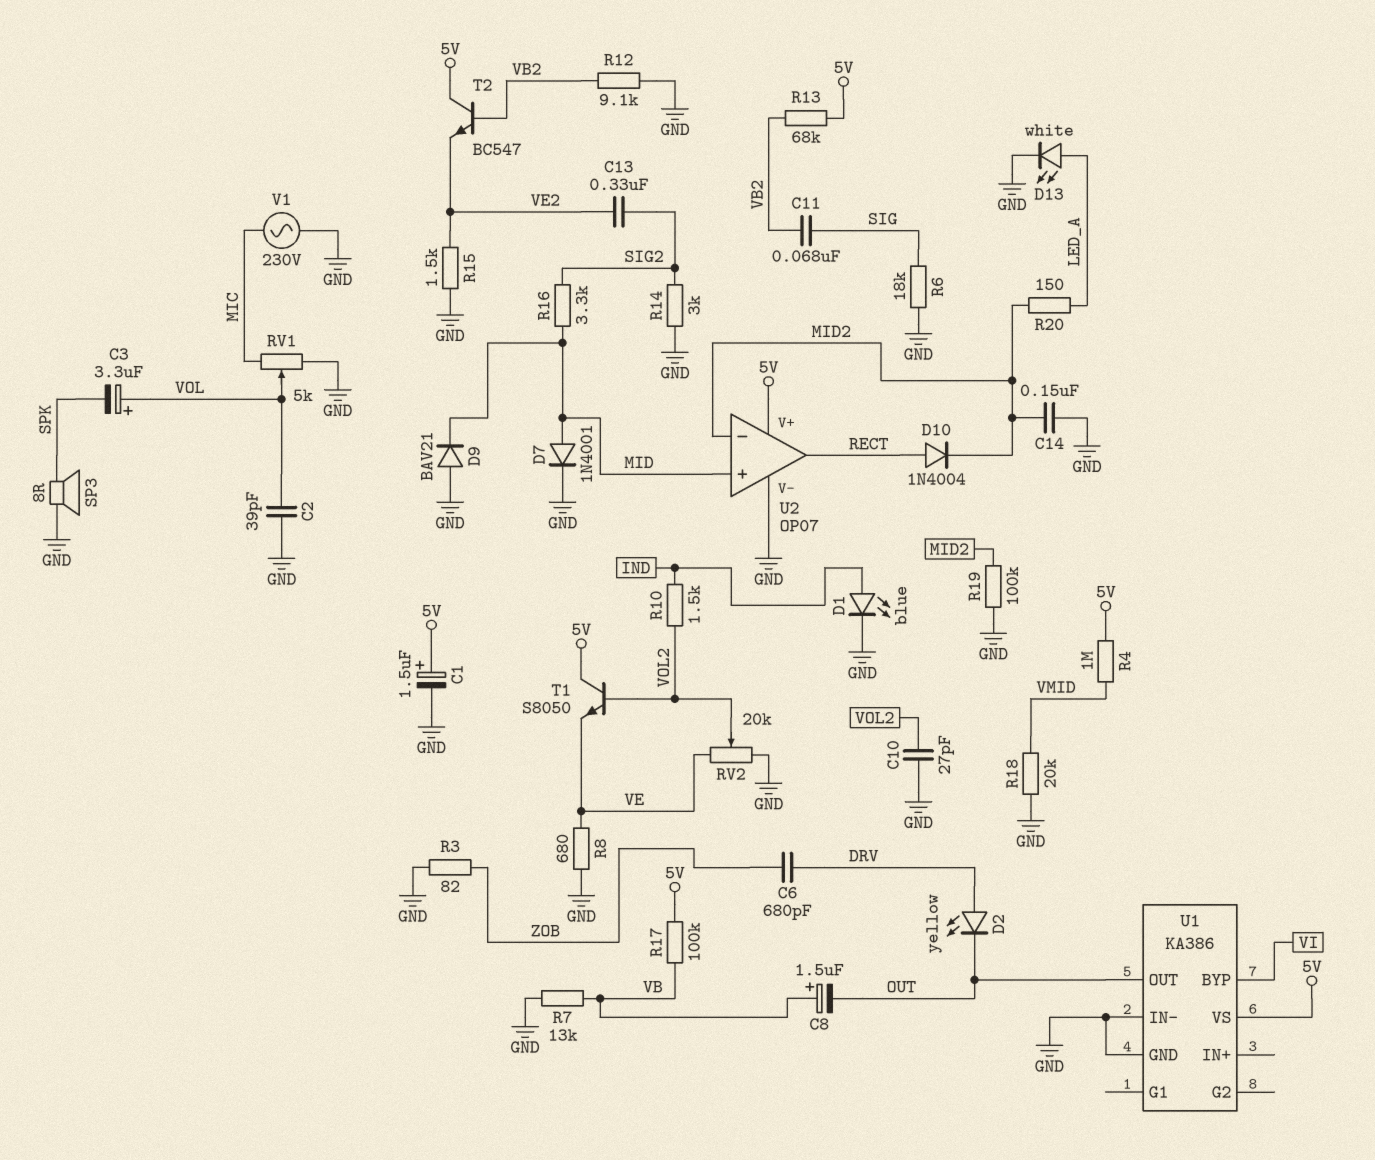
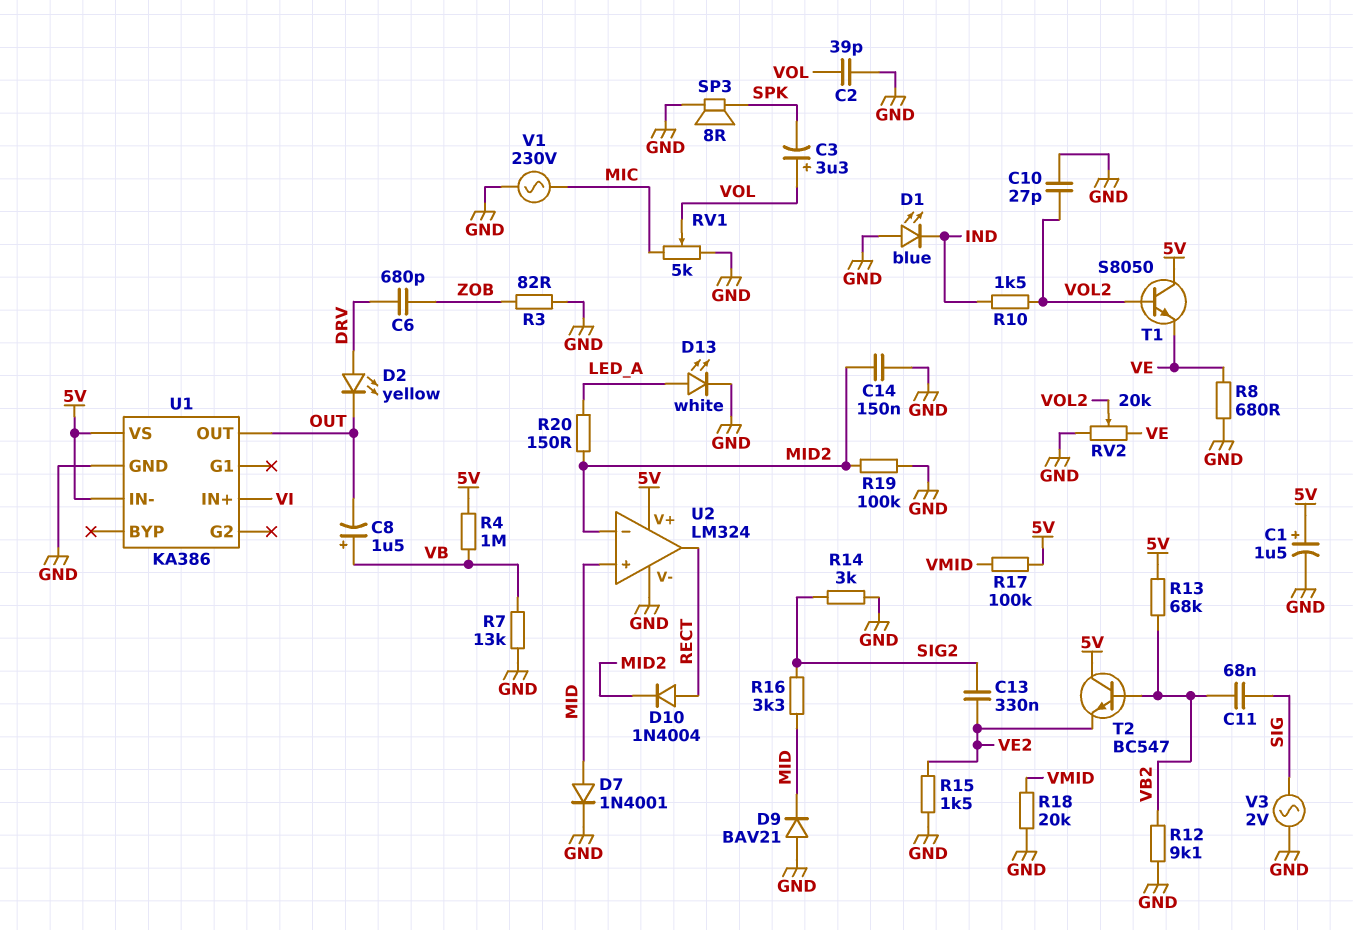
D1: LED blue (A IND, K GND) -> LED blue (A GND, K IND)
R4: 1M (5V, VMID) -> 1M (5V, VB)
R6: 18k (GND, SIG) -> none
R17: 100k (5V, VB) -> 100k (5V, VMID)
U1 pin BYP: VI -> none
U1 pin IN+: none -> VI
U1 pin IN-: GND -> 5V
U2: OP07 -> LM324
V3: none -> AC 2V (GND, SIG)

